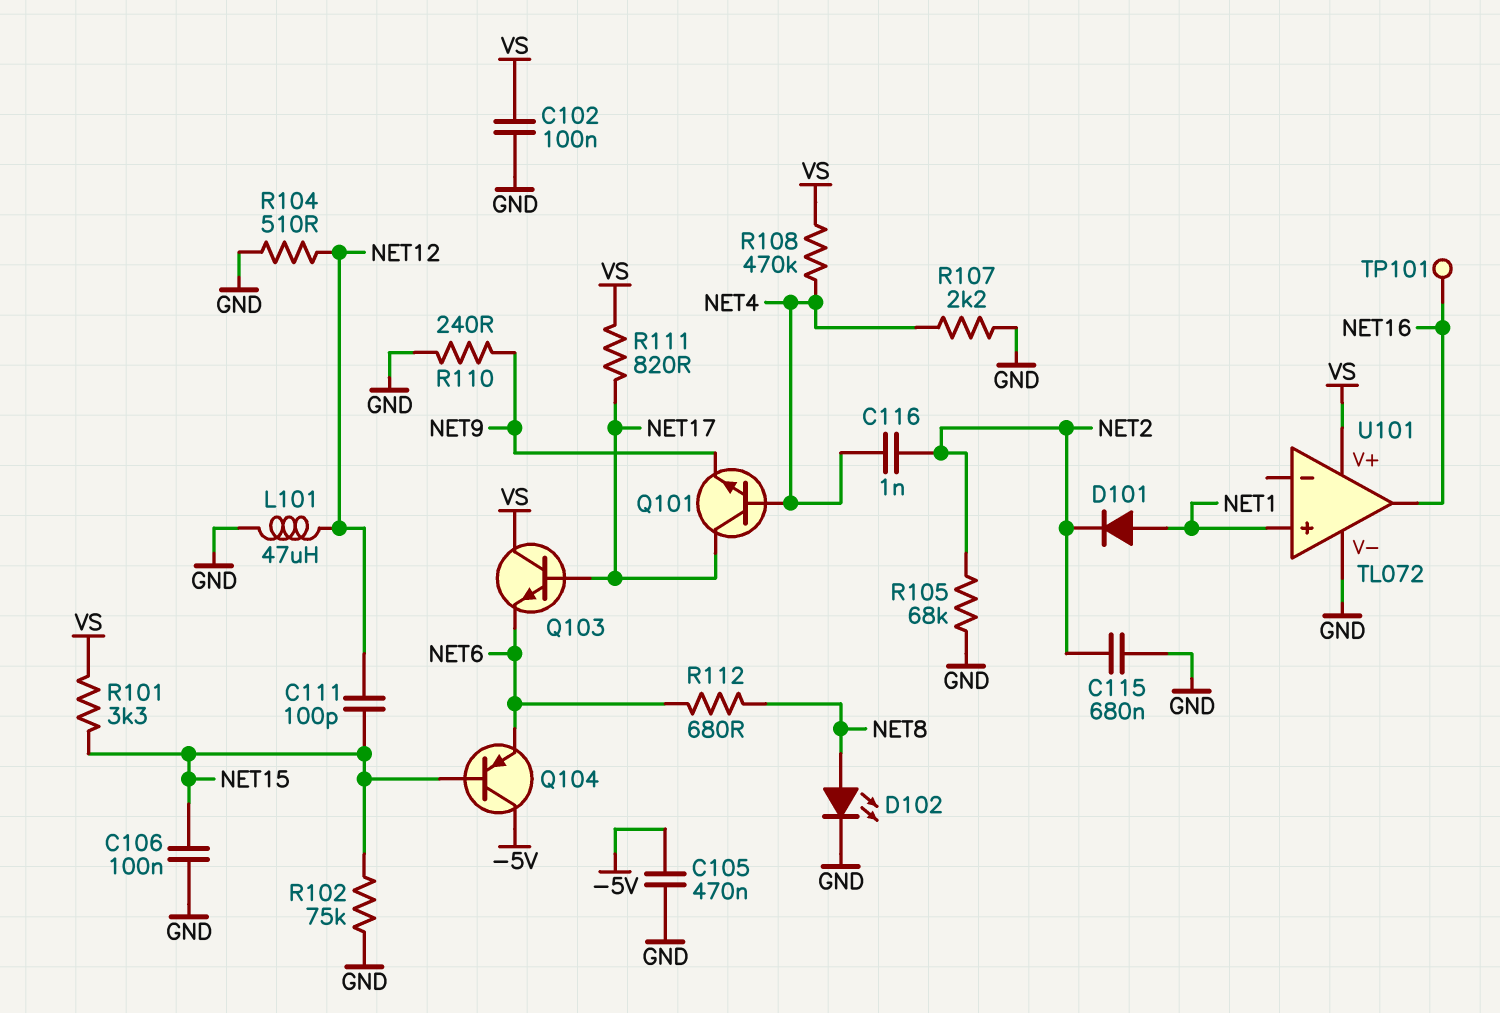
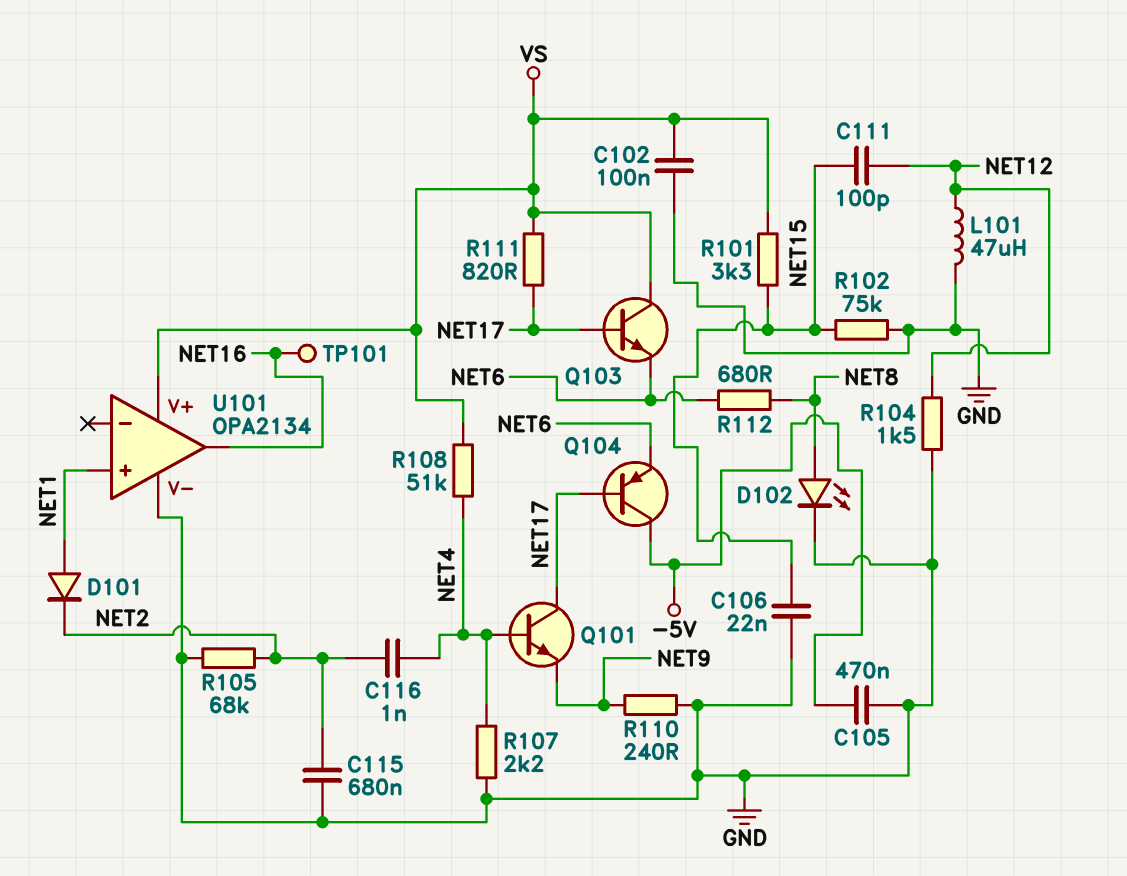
C106: 100nF (GND, NET15) -> 22nF (GND, NET15)
Q104: PNP (B NET15, C -5V, E NET6) -> PNP (B NET17, C -5V, E NET6)
R104: 510 (GND, NET12) -> 1.5k (GND, NET12)
R108: 470k (NET4, VS) -> 51k (NET4, VS)
U101: TL072 -> OPA2134

